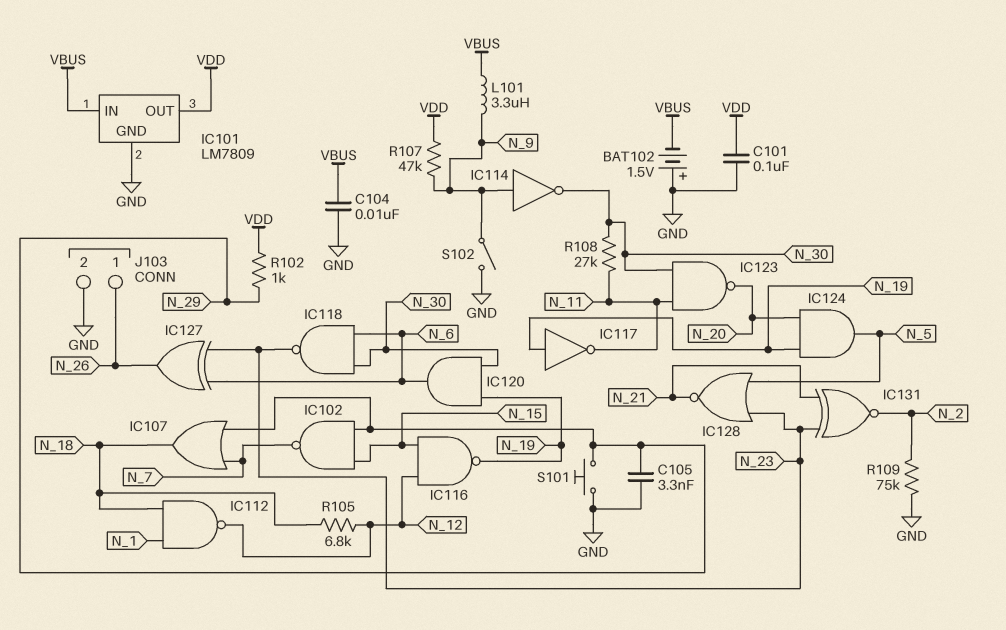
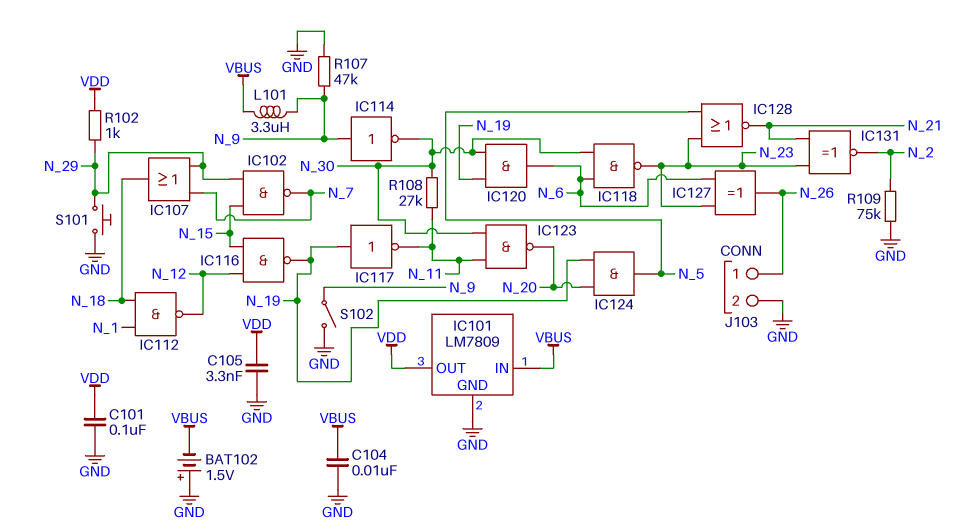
C105: 3.3nF (GND, N_29) -> 3.3nF (GND, VDD)
R105: 6.8k (N_12, N_18) -> none
R107: 47k (N_9, VDD) -> 47k (GND, N_9)

